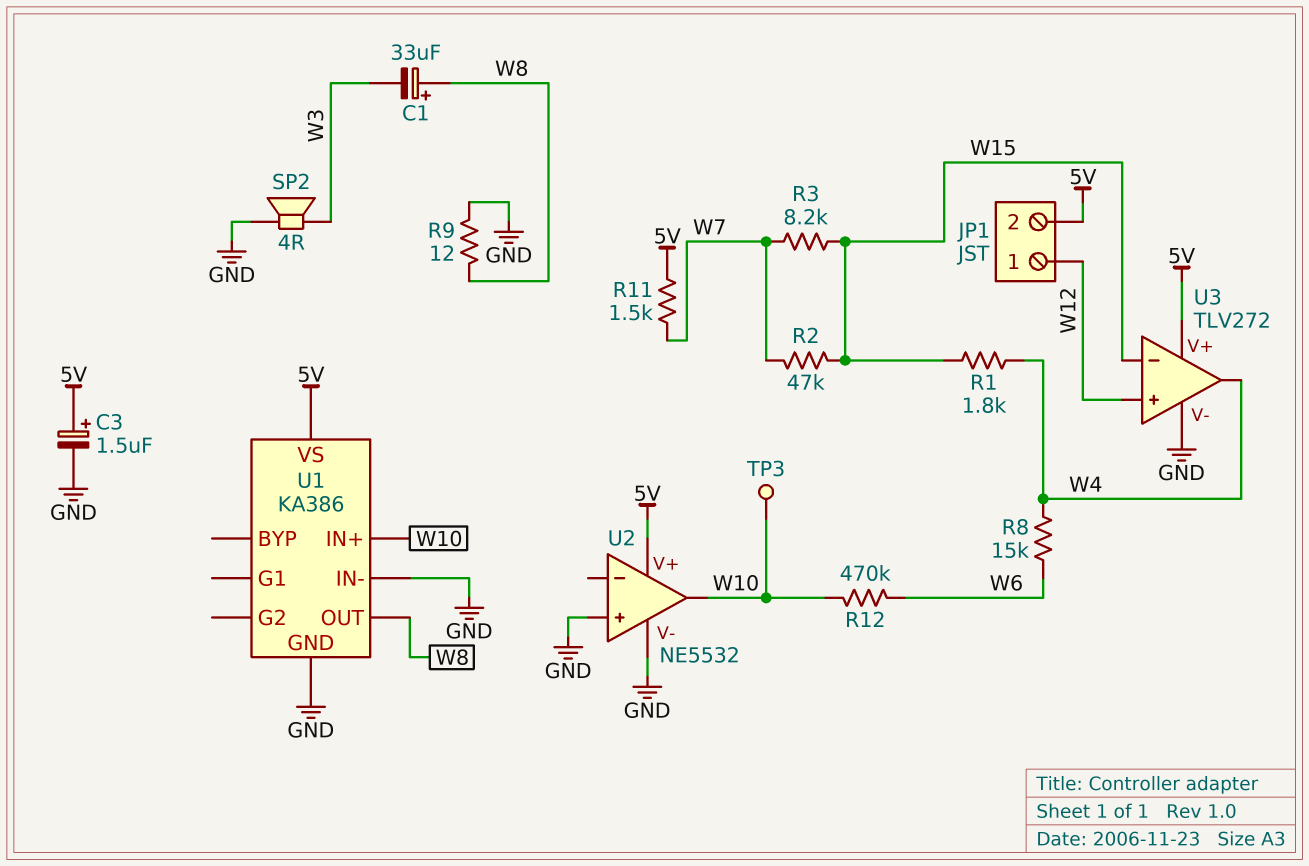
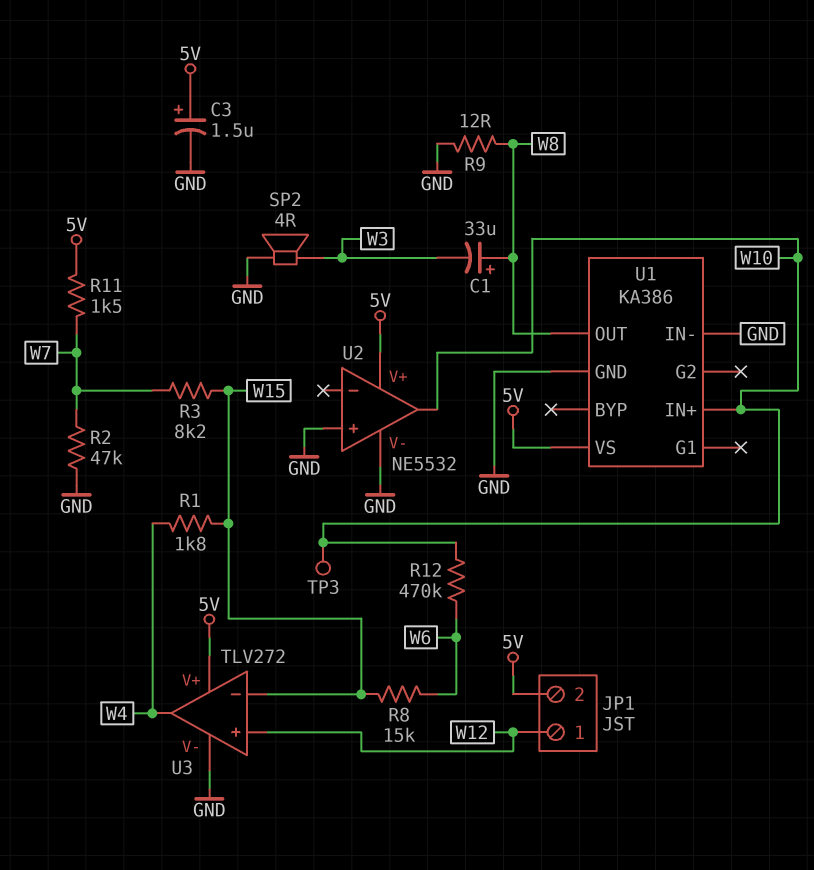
R2: 47k (W7, W15) -> 47k (GND, W7)
R8: 15k (W4, W6) -> 15k (W6, W15)

